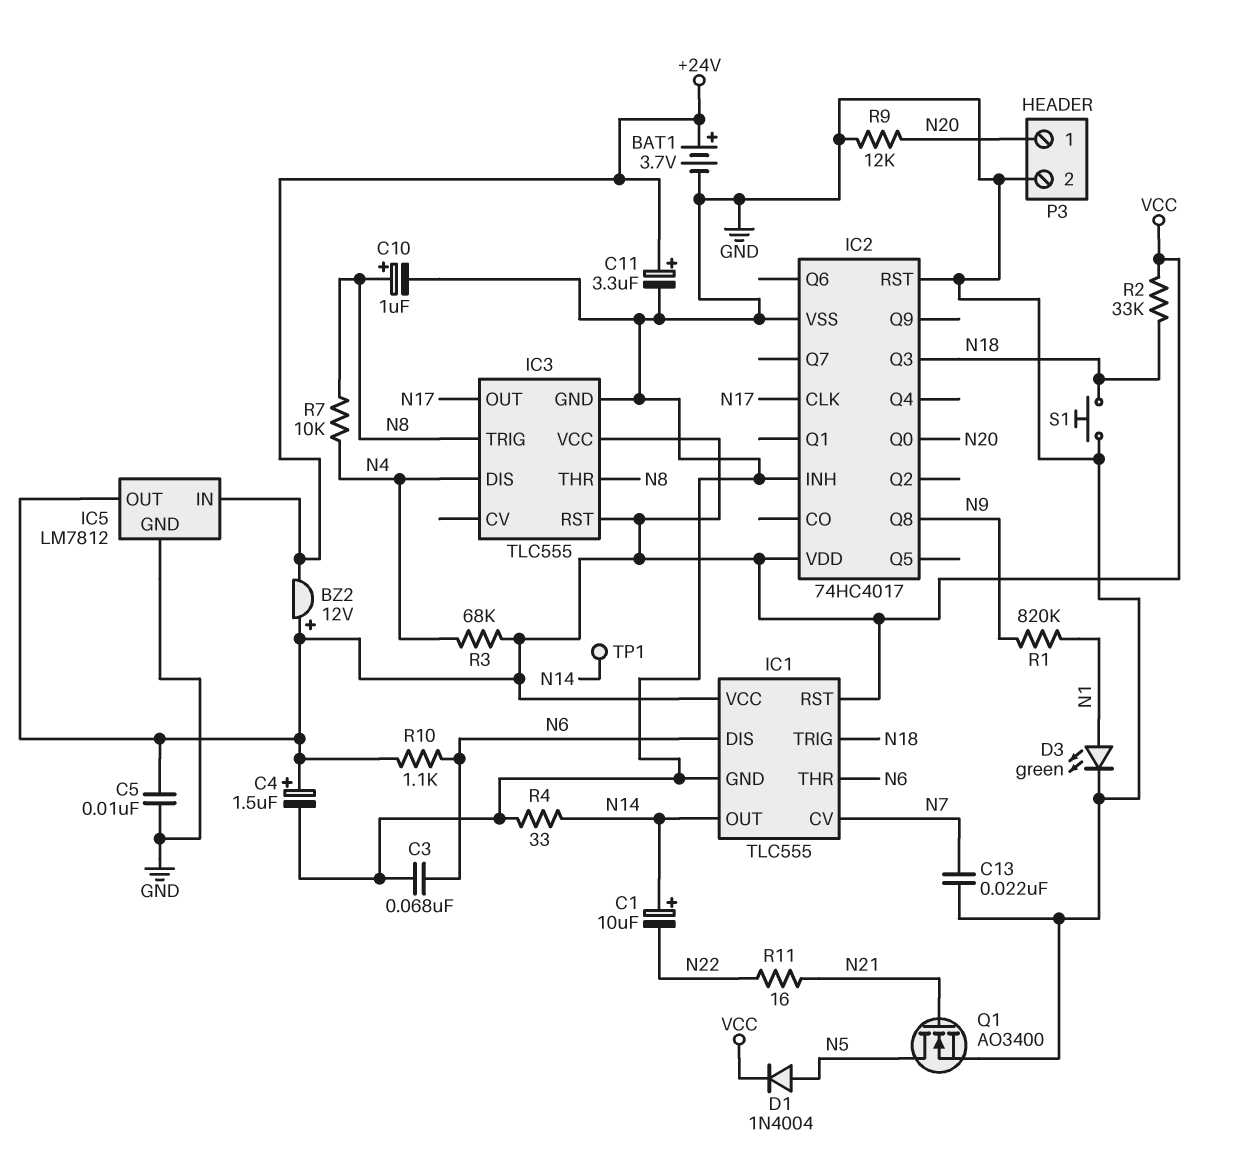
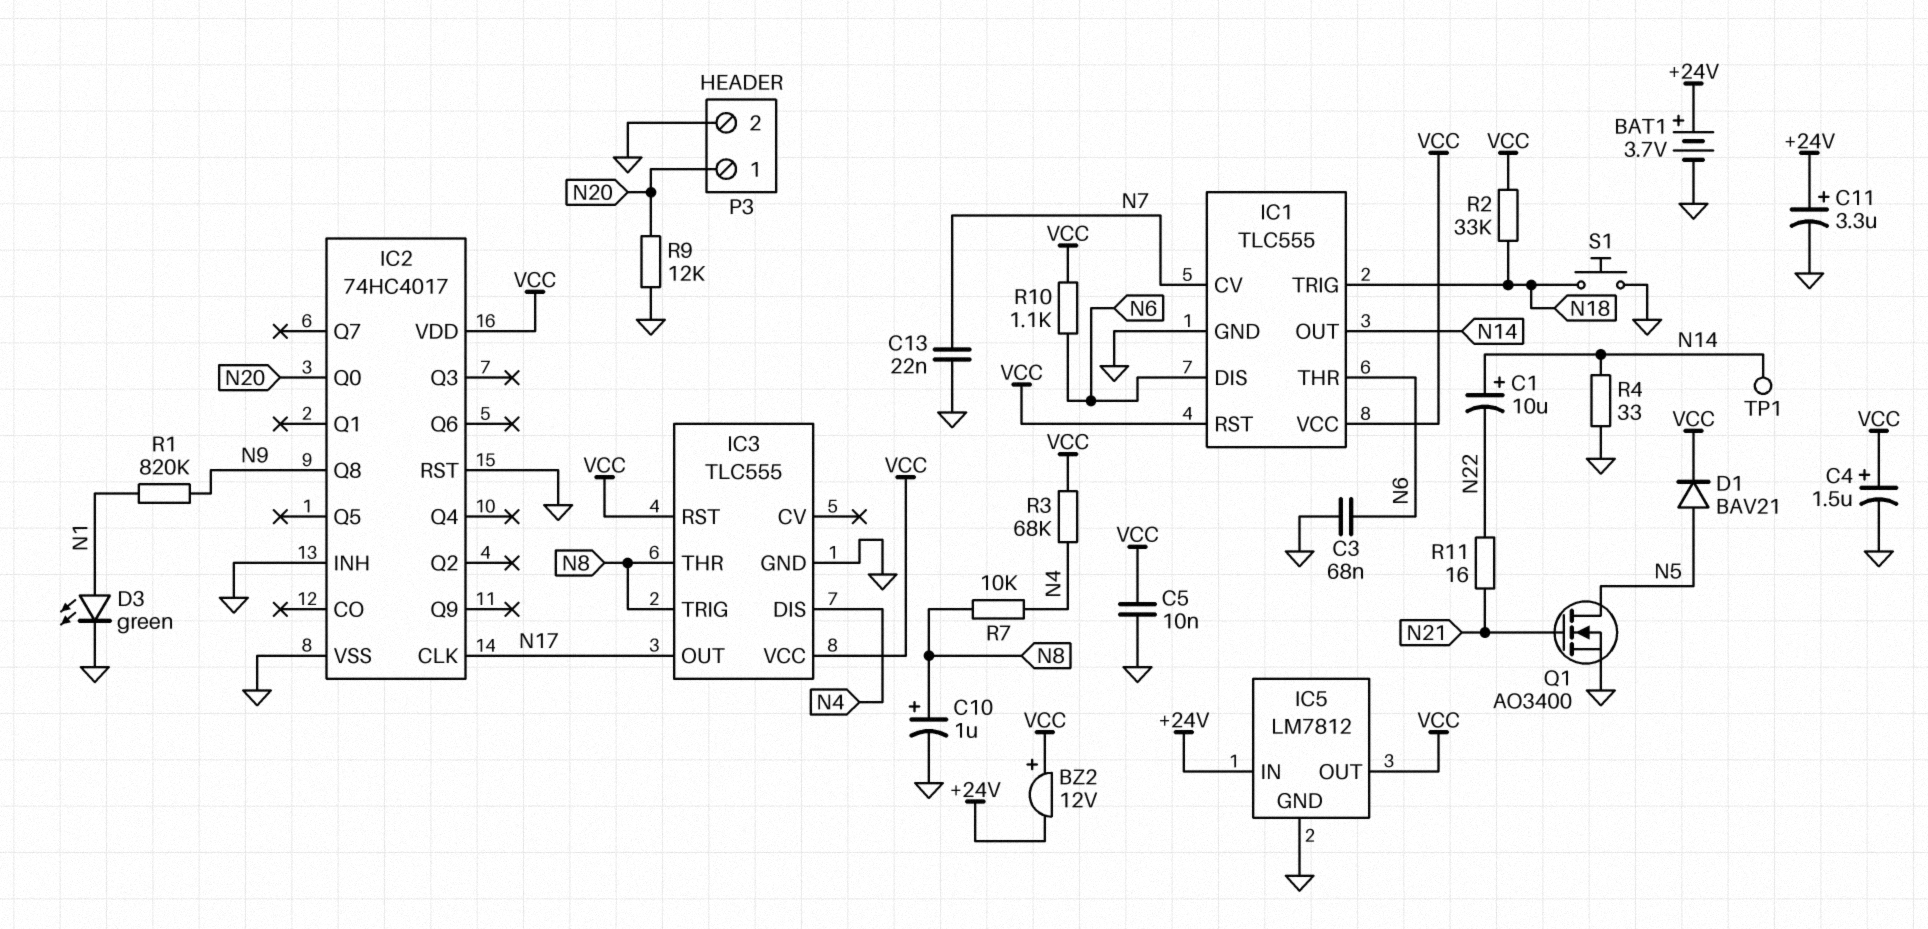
D1: diode 1N4004 (A N5, K VCC) -> diode BAV21 (A N5, K VCC)
IC2 pin Q3: N18 -> none

